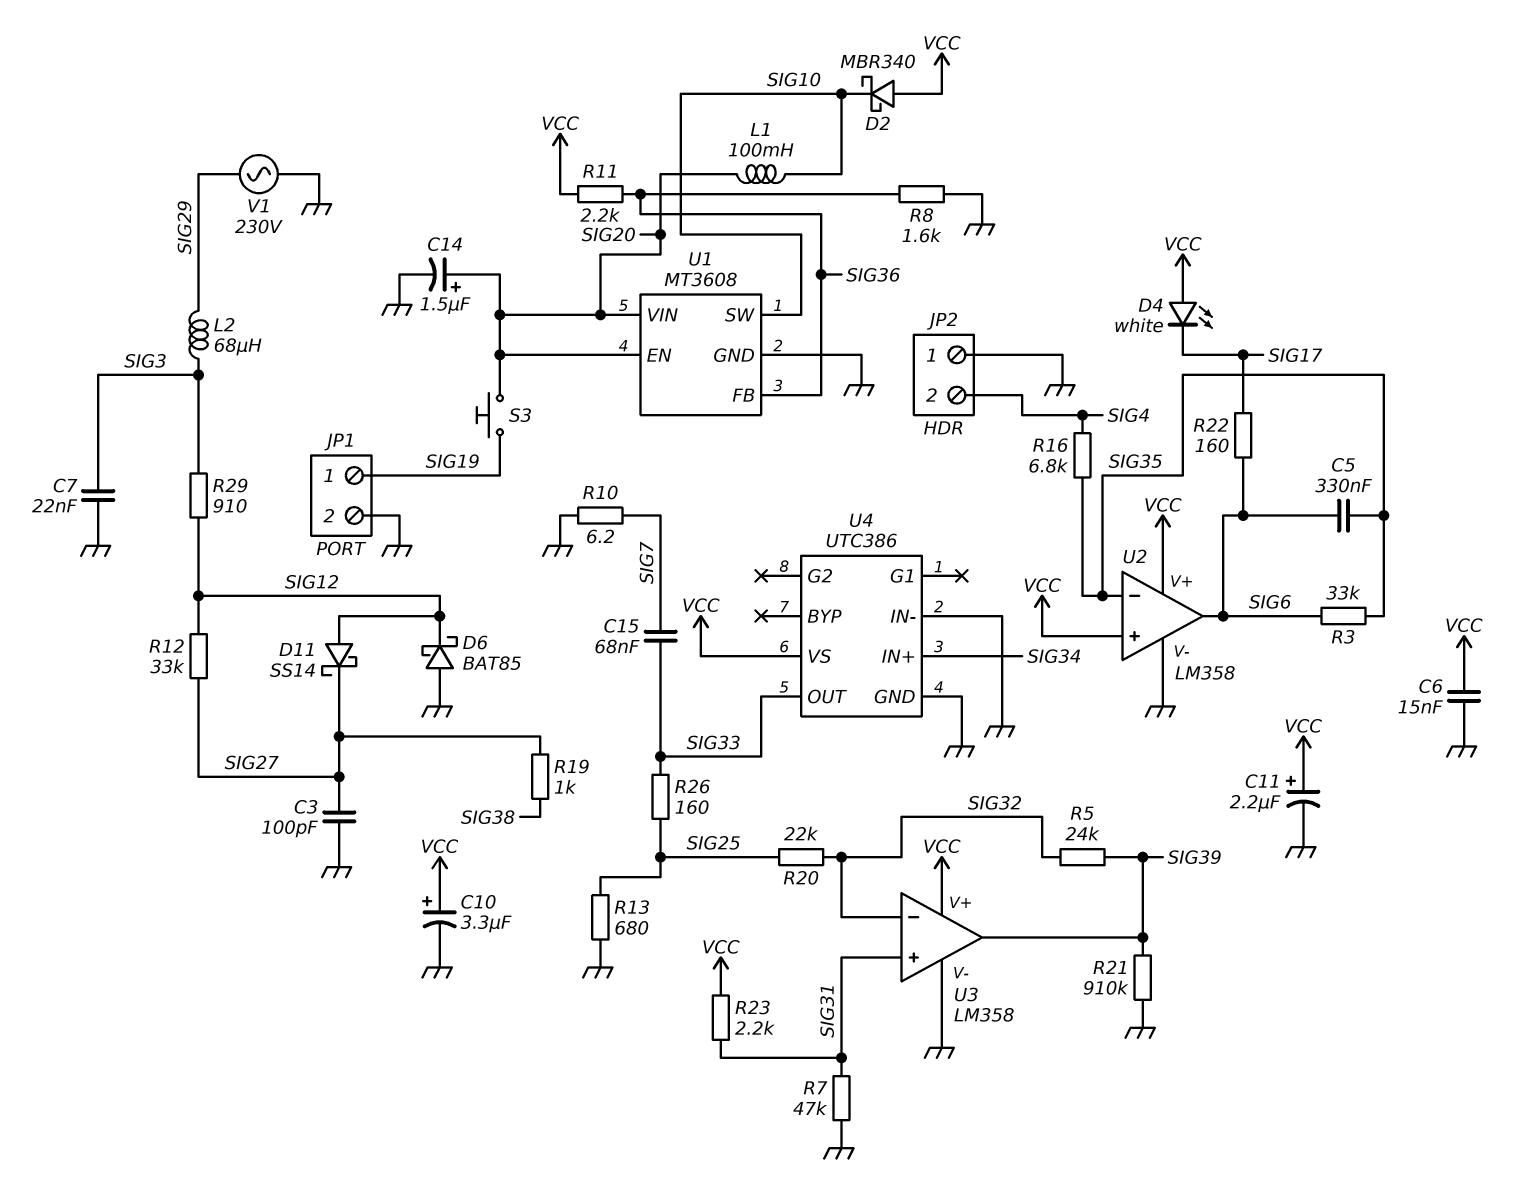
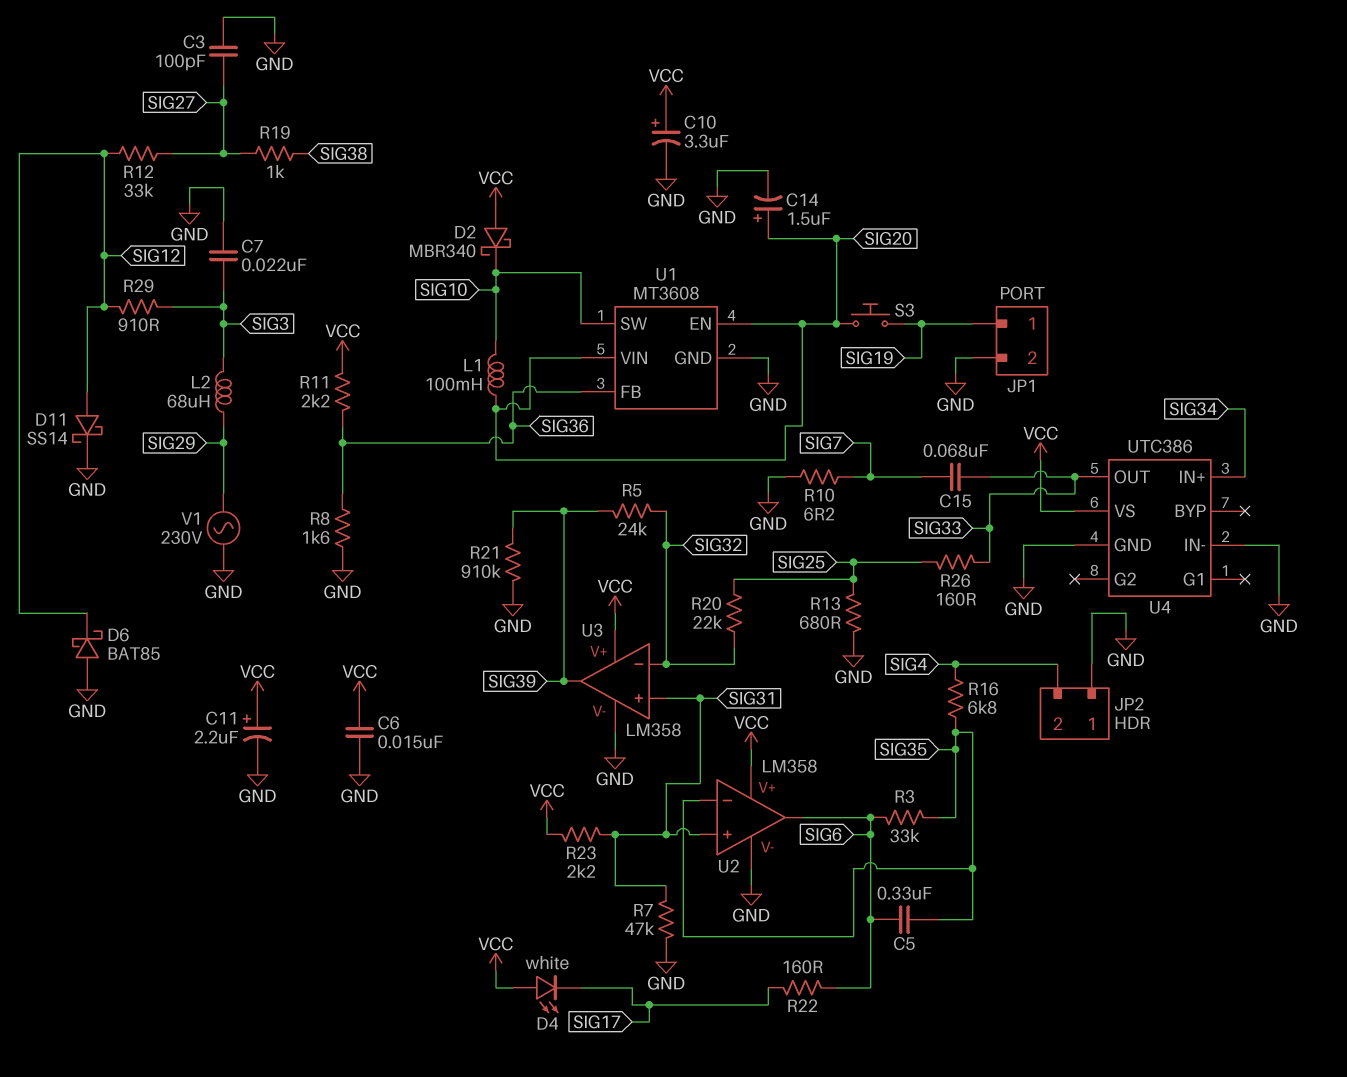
D11: schottky SS14 (A SIG12, K SIG27) -> schottky SS14 (A SIG12, K GND)
U2 pin in+: VCC -> SIG31

